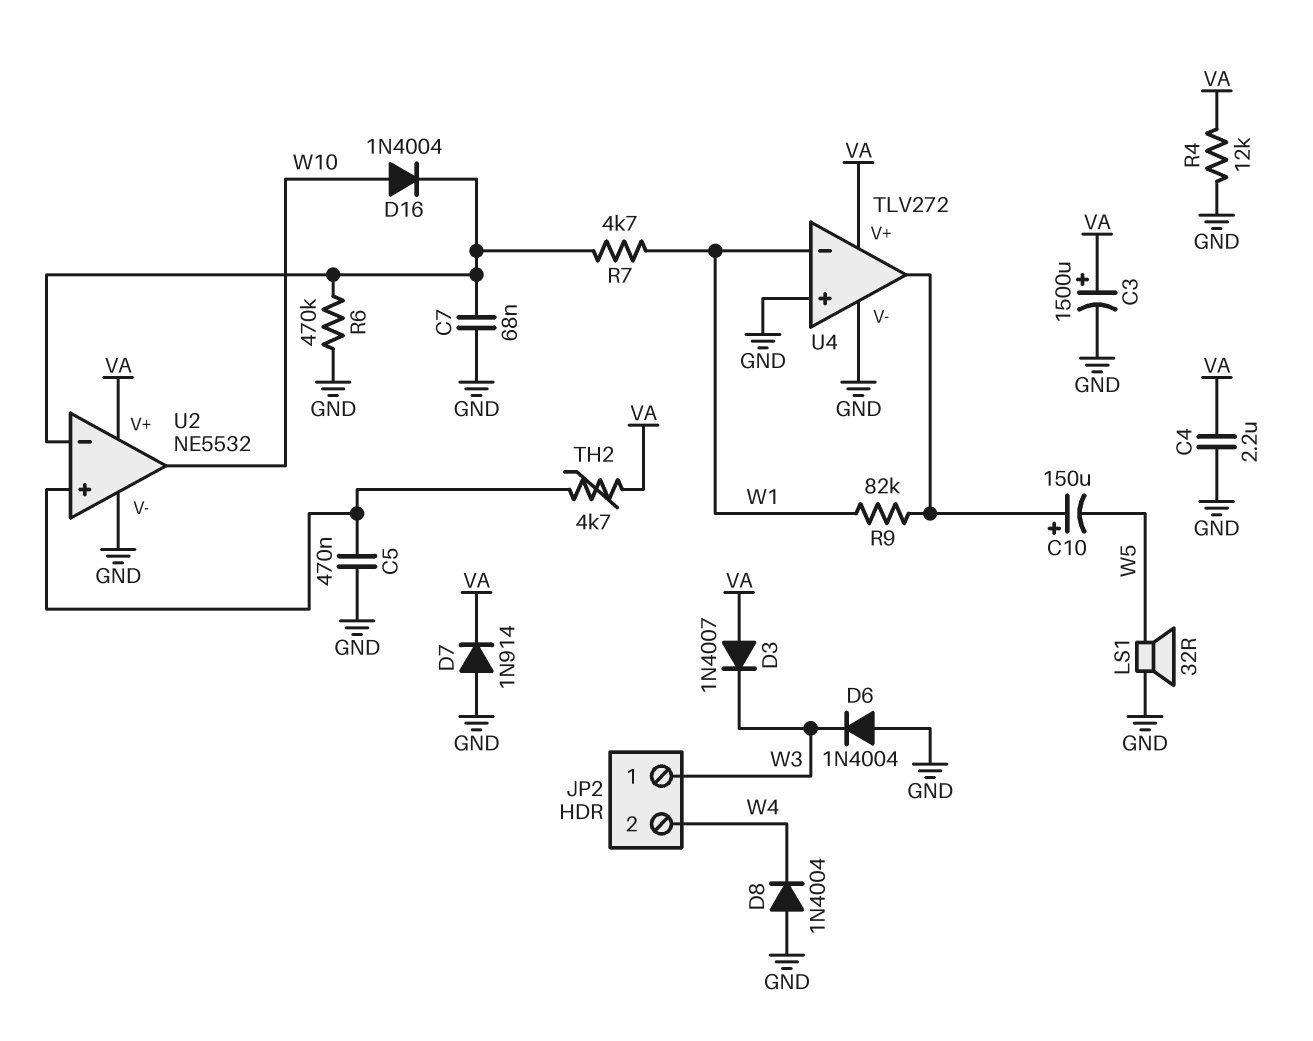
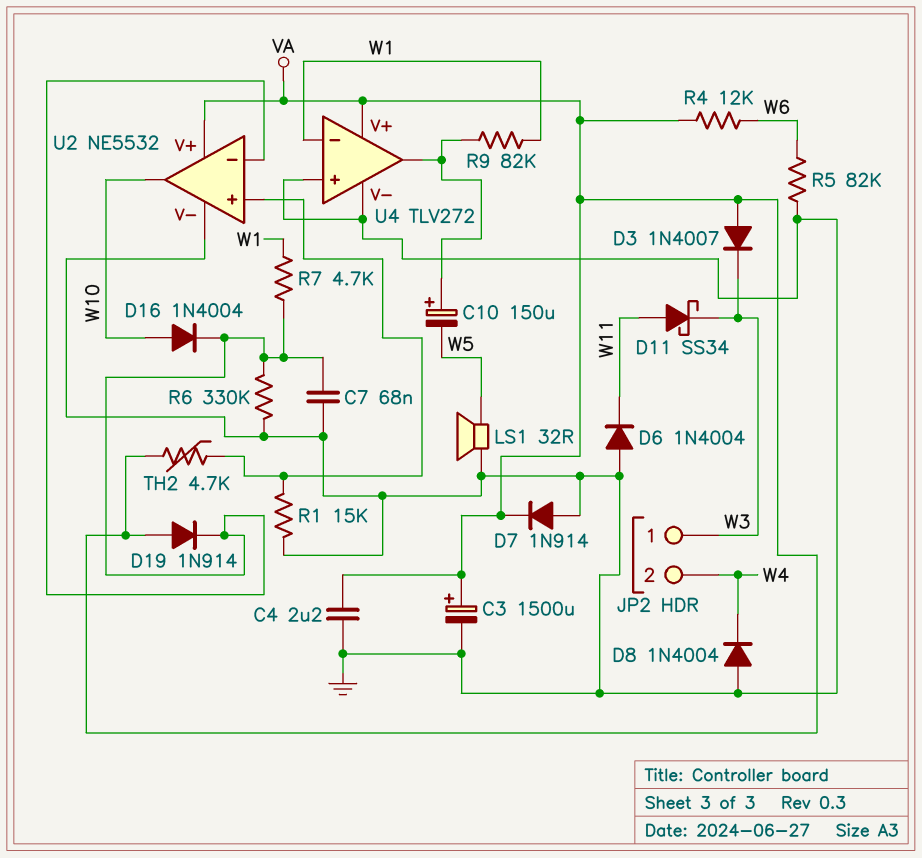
C5: 470nF (GND, U2/in+) -> none
D6: diode 1N4004 (A GND, K W3) -> diode 1N4004 (A GND, K W11)
D11: none -> schottky SS34 (A W11, K W3)
D19: none -> diode 1N914 (A VA, K U2/in-)
R1: none -> 15k (GND, U2/in+)
R4: 12k (GND, VA) -> 12k (VA, W6)
R5: none -> 82k (GND, W6)
R6: 470k (GND, U2/in-) -> 330k (GND, U2/in-)

